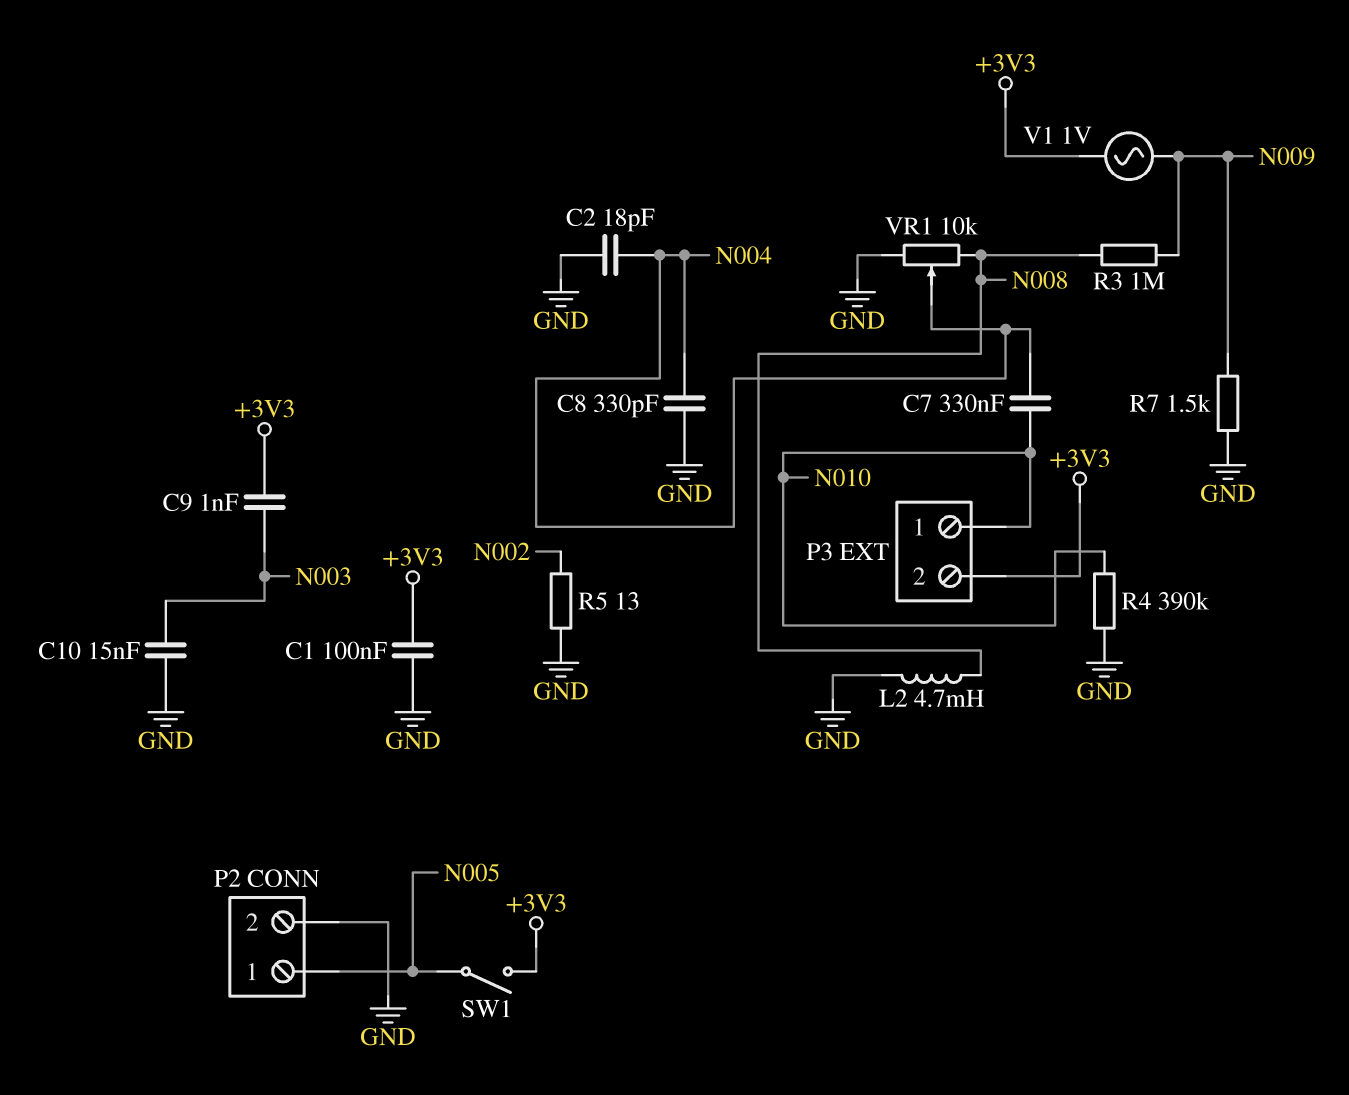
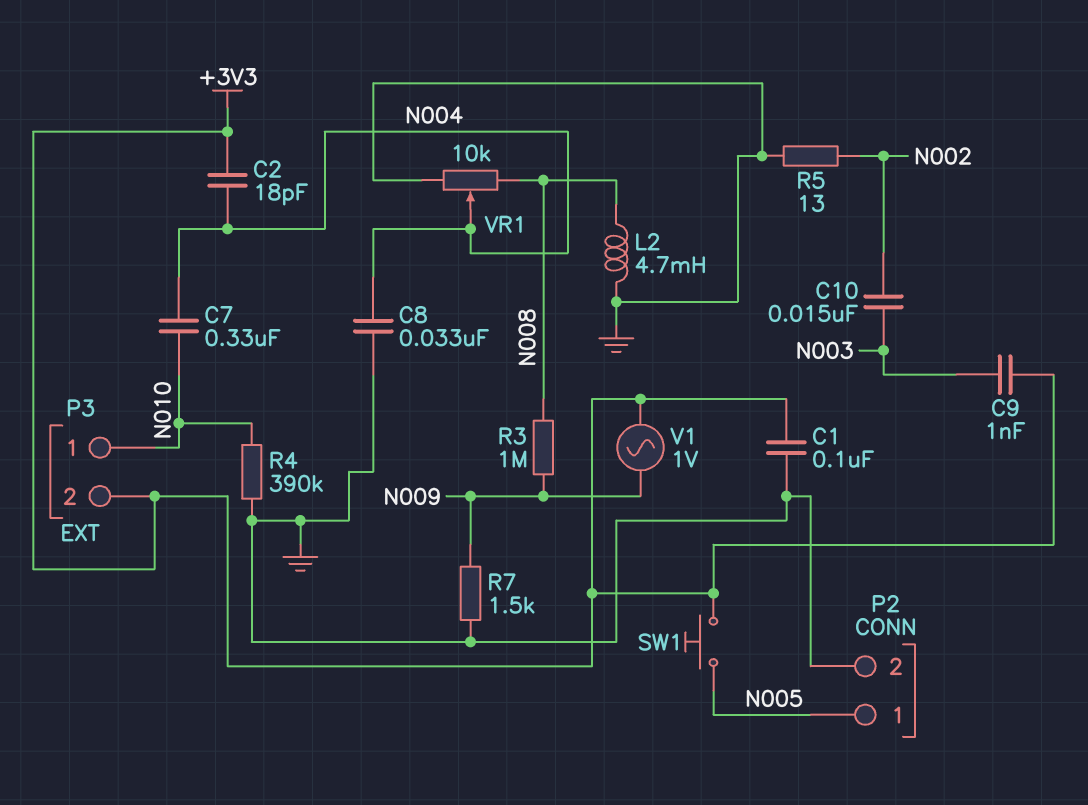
C2: 18pF (GND, N004) -> 18pF (+3V3, N004)
C8: 330pF (GND, N004) -> 33nF (GND, N004)
C10: 15nF (GND, N003) -> 15nF (N002, N003)
SW1: switch (+3V3, N005) -> button (+3V3, N005)

